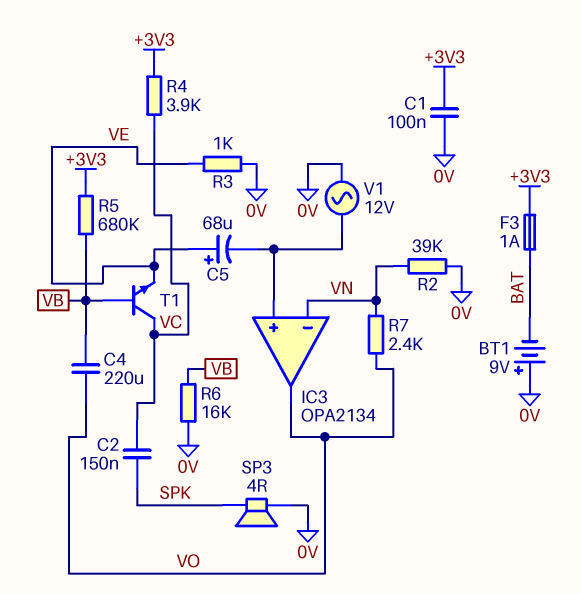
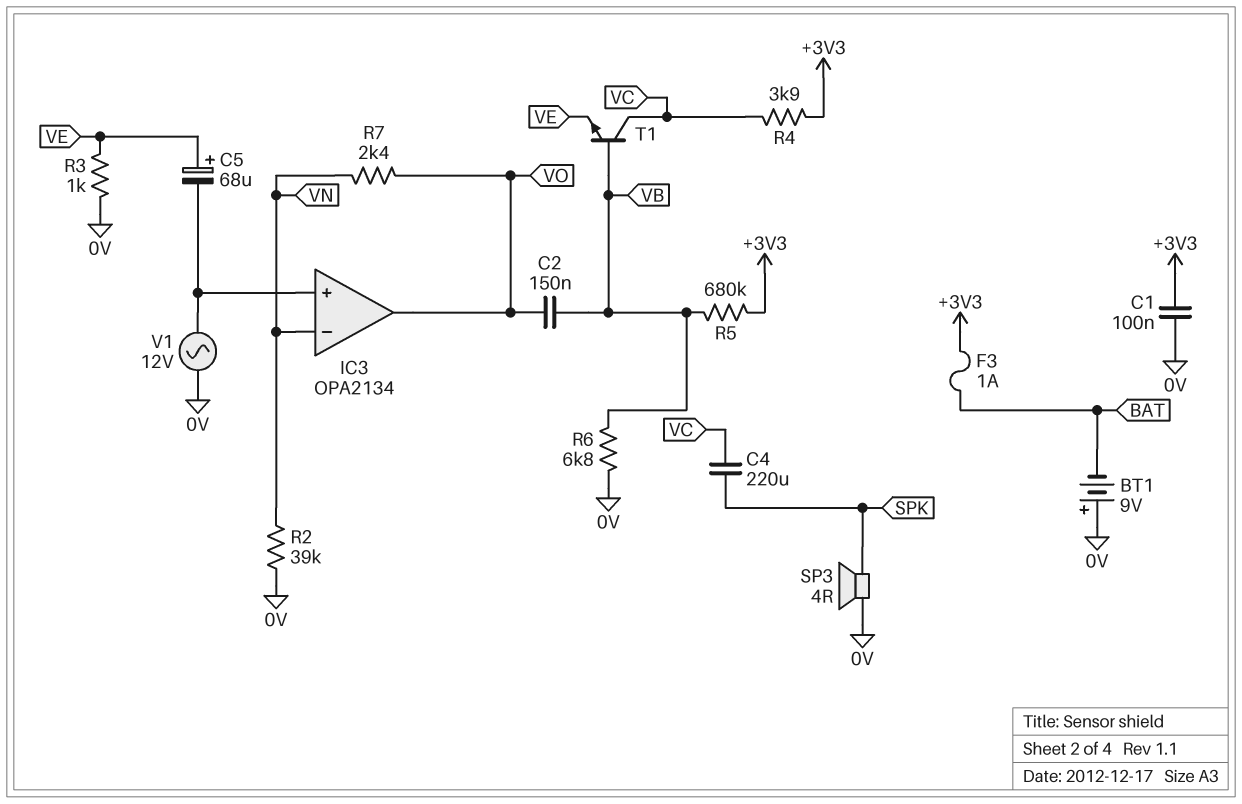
C2: 150nF (SPK, VC) -> 150nF (VB, VO)
C4: 220uF (VB, VO) -> 220uF (SPK, VC)
R6: 16k (0V, VB) -> 6.8k (0V, VB)

